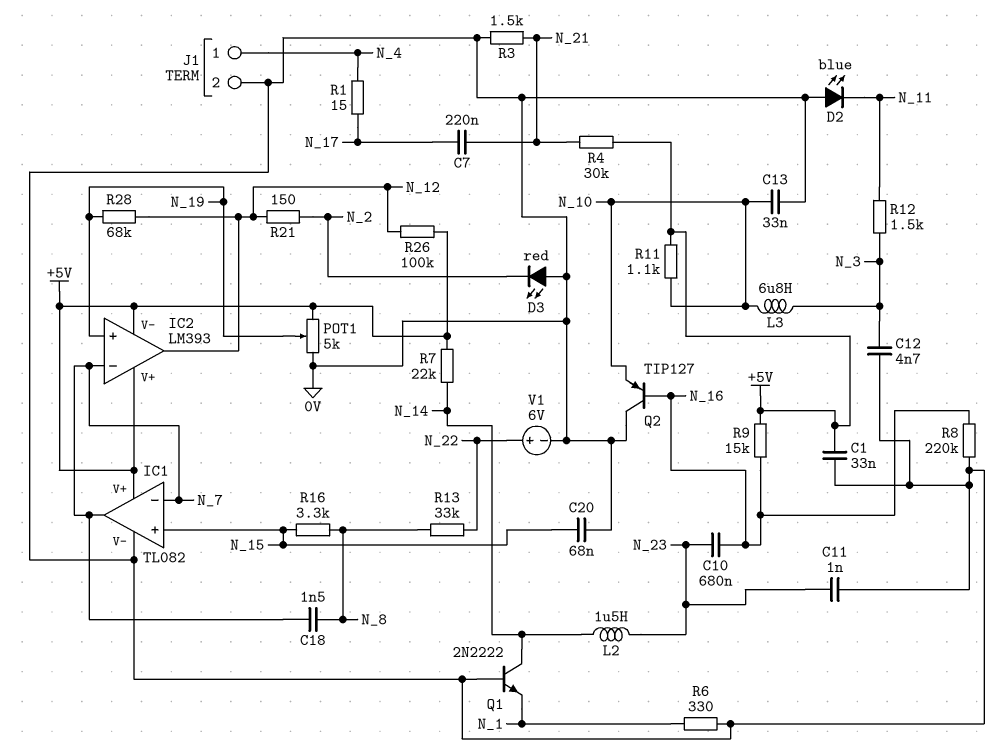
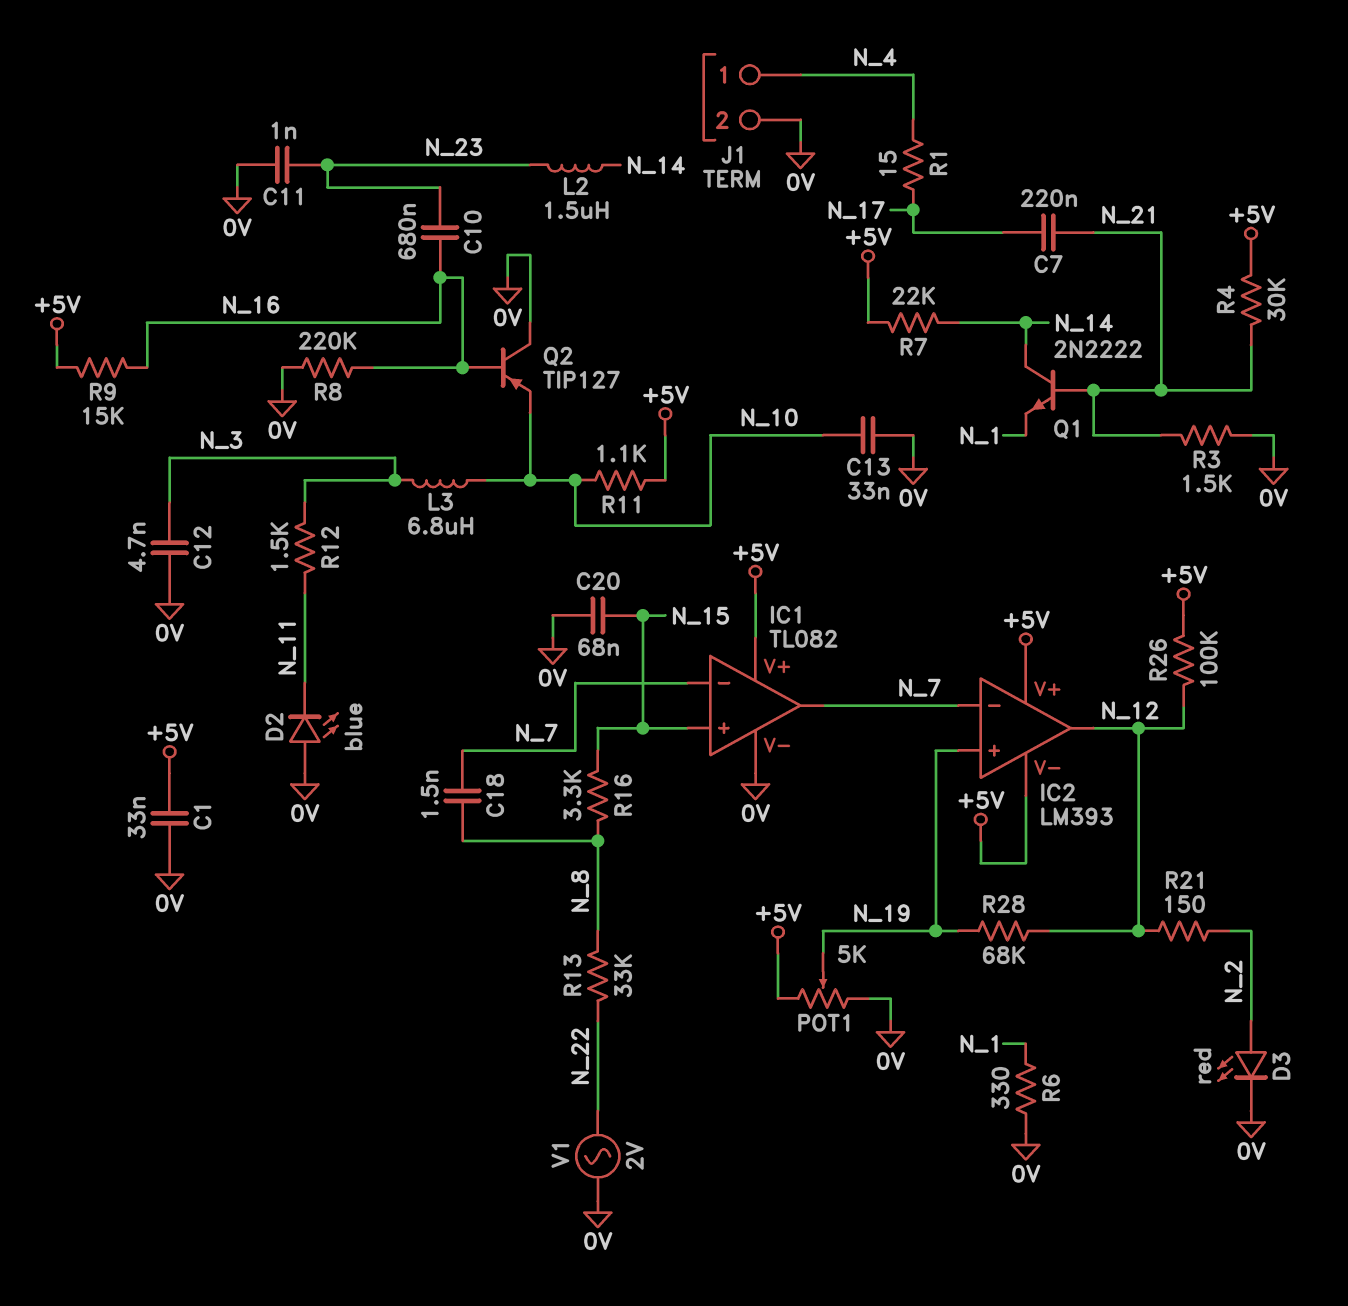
D3: LED red (A 0V, K N_2) -> LED red (A N_2, K 0V)
Q1: NPN 2N2222 (B 0V, C N_14, E N_1) -> NPN 2N2222 (B N_21, C N_14, E N_1)
V1: 6V (plus N_22, minus 0V) -> AC 2V (0V, N_22)

